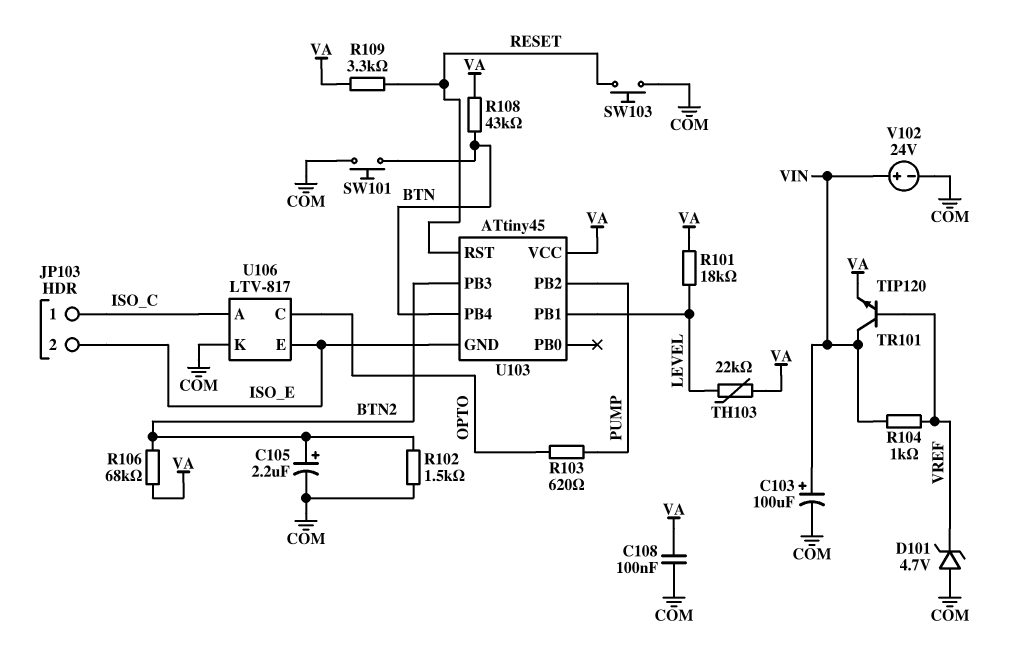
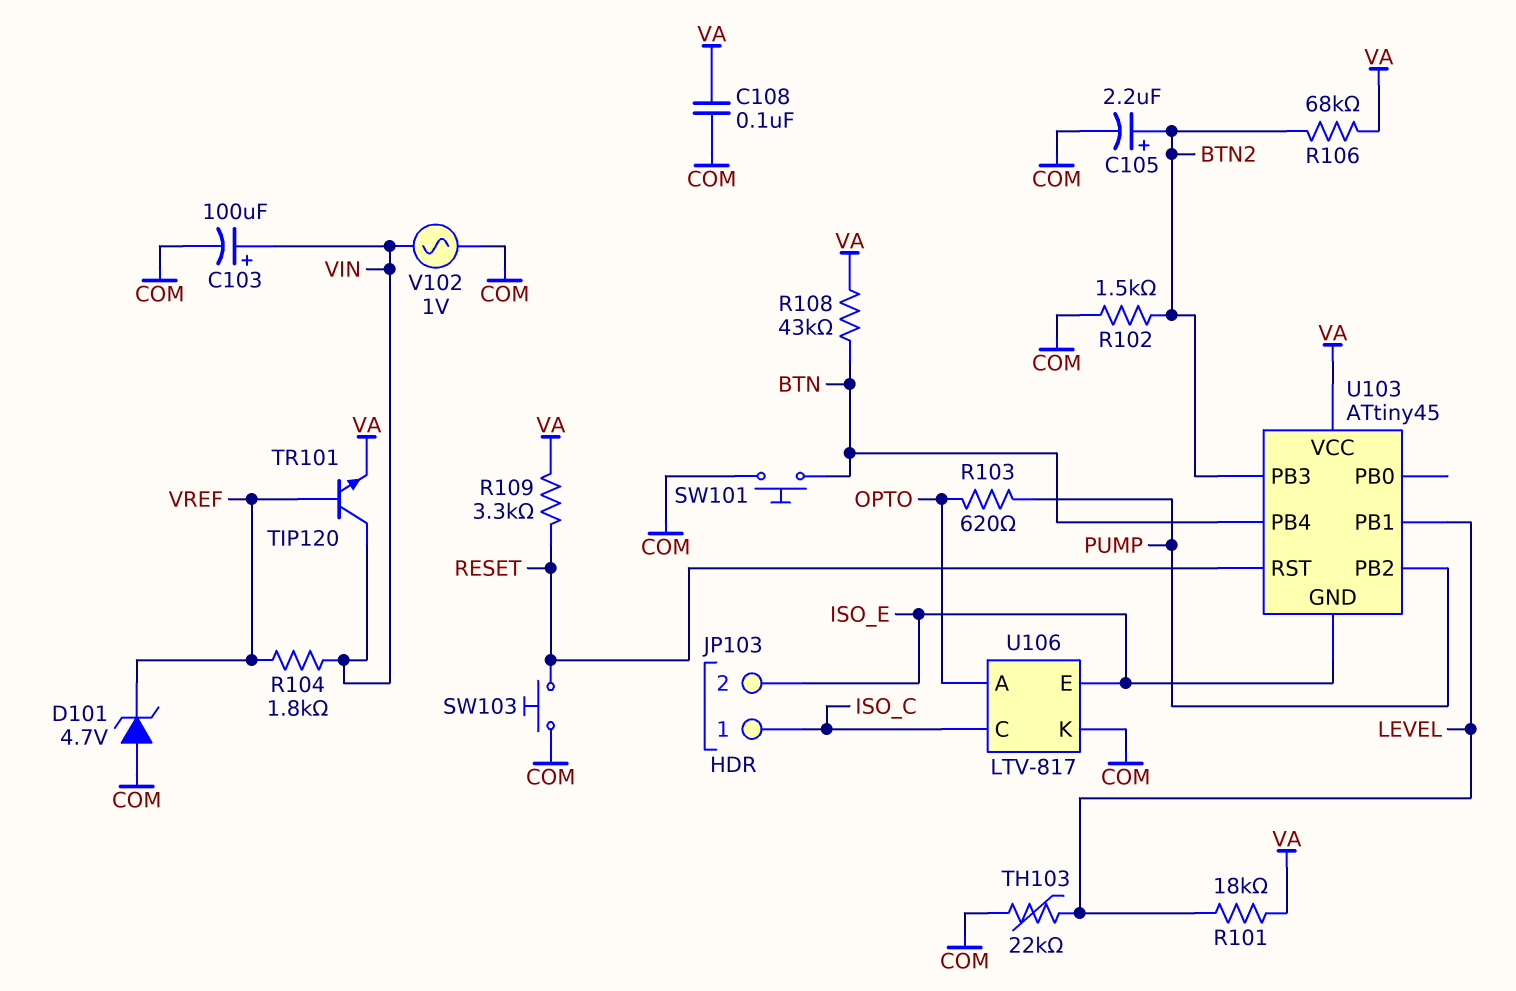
R104: 1k (VIN, VREF) -> 1.8k (VIN, VREF)
TH103: 22k (LEVEL, VA) -> 22k (COM, LEVEL)
U106 pin A: ISO_C -> OPTO
U106 pin C: OPTO -> ISO_C
V102: 24V (plus VIN, minus COM) -> AC 1V (COM, VIN)

